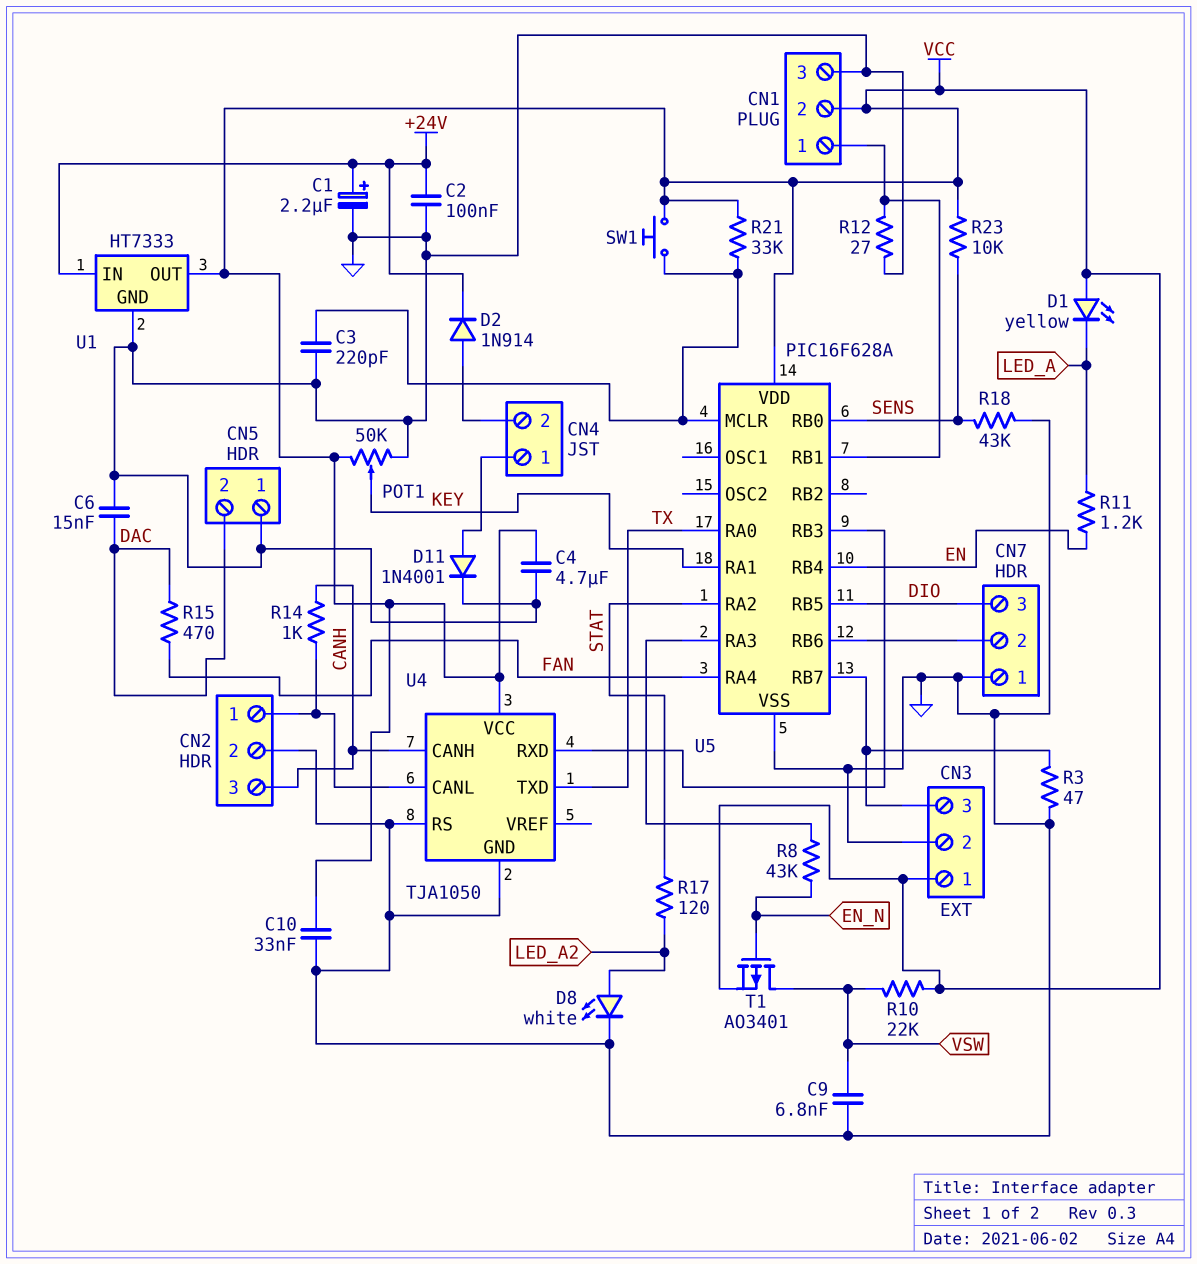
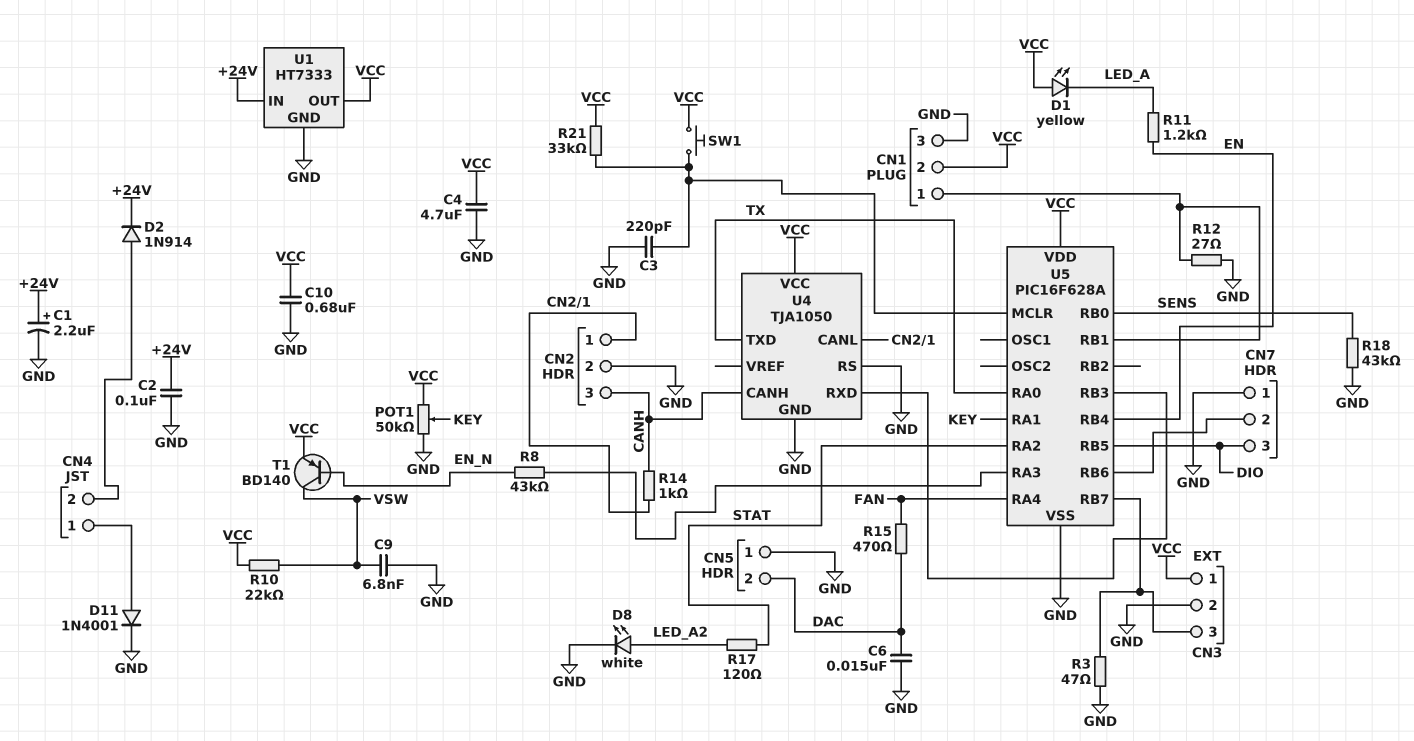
C10: 33nF (GND, VCC) -> 680nF (GND, VCC)
R23: 10k (SENS, VCC) -> none
T1: PMOS AO3401 (G EN_N, D VSW, S VCC) -> PNP BD140 (B EN_N, C VSW, E VCC)

